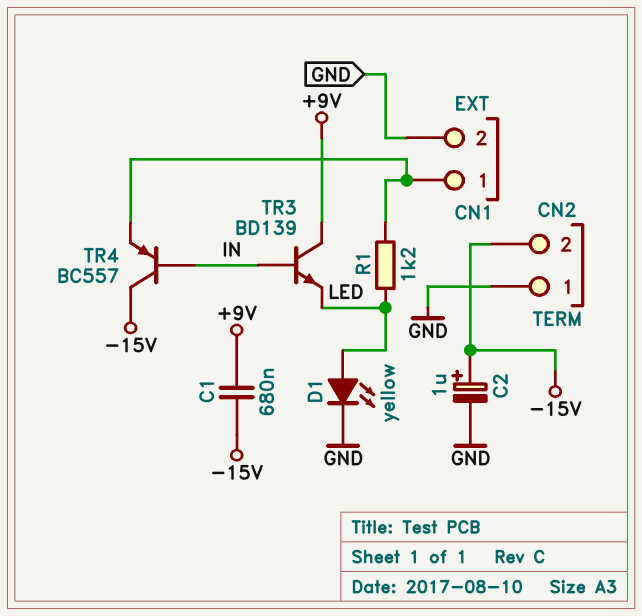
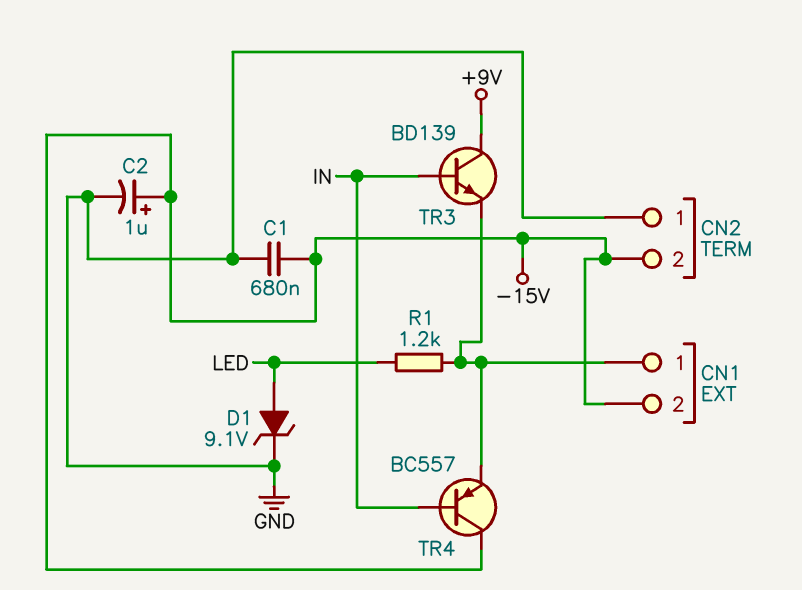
C1: 680nF (+9V, -15V) -> 680nF (-15V, GND)
CN1 pin 2: GND -> -15V
D1: LED yellow (A LED, K GND) -> zener 9.1V (A LED, K GND)
TR3: NPN BD139 (B IN, C +9V, E LED) -> NPN BD139 (B IN, C +9V, E CN1/1)

